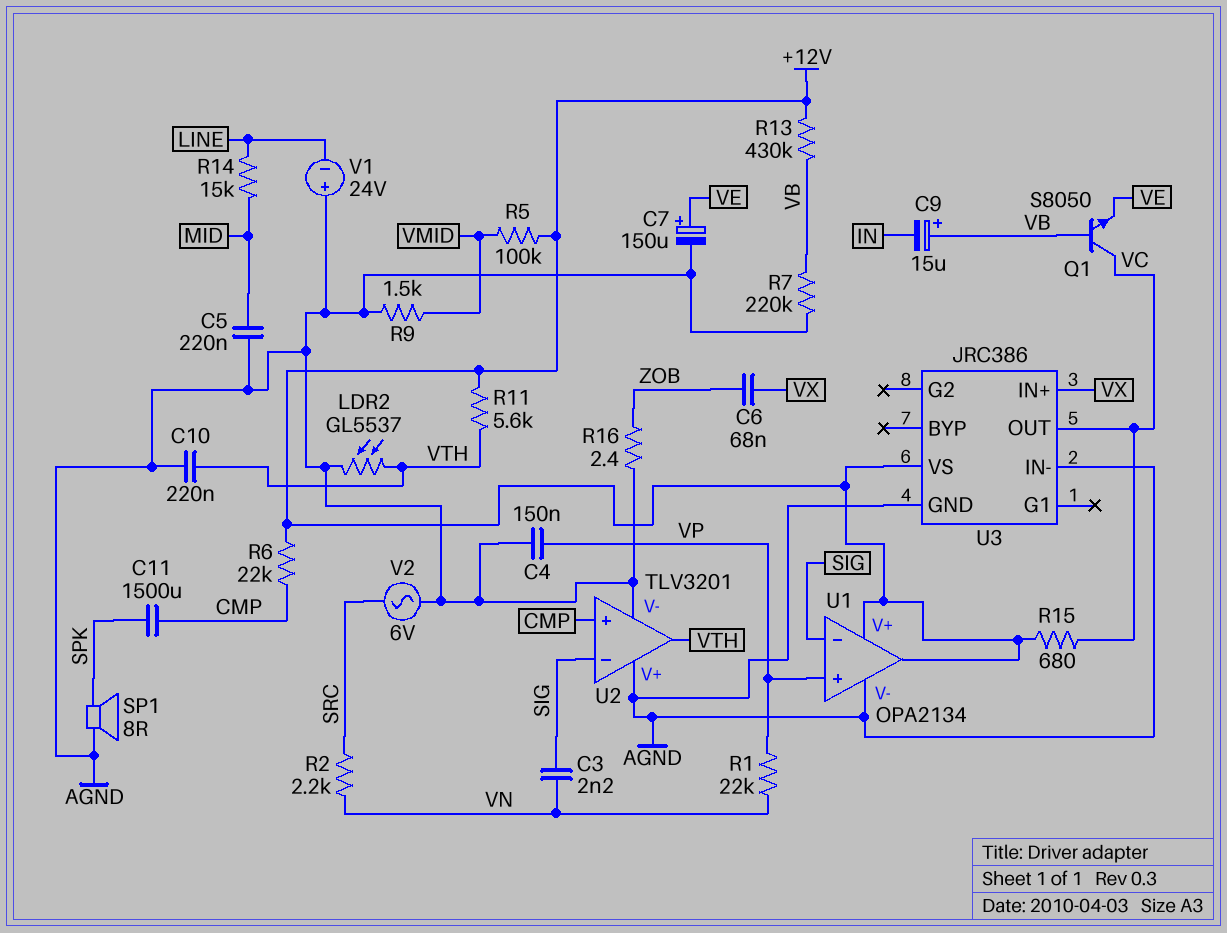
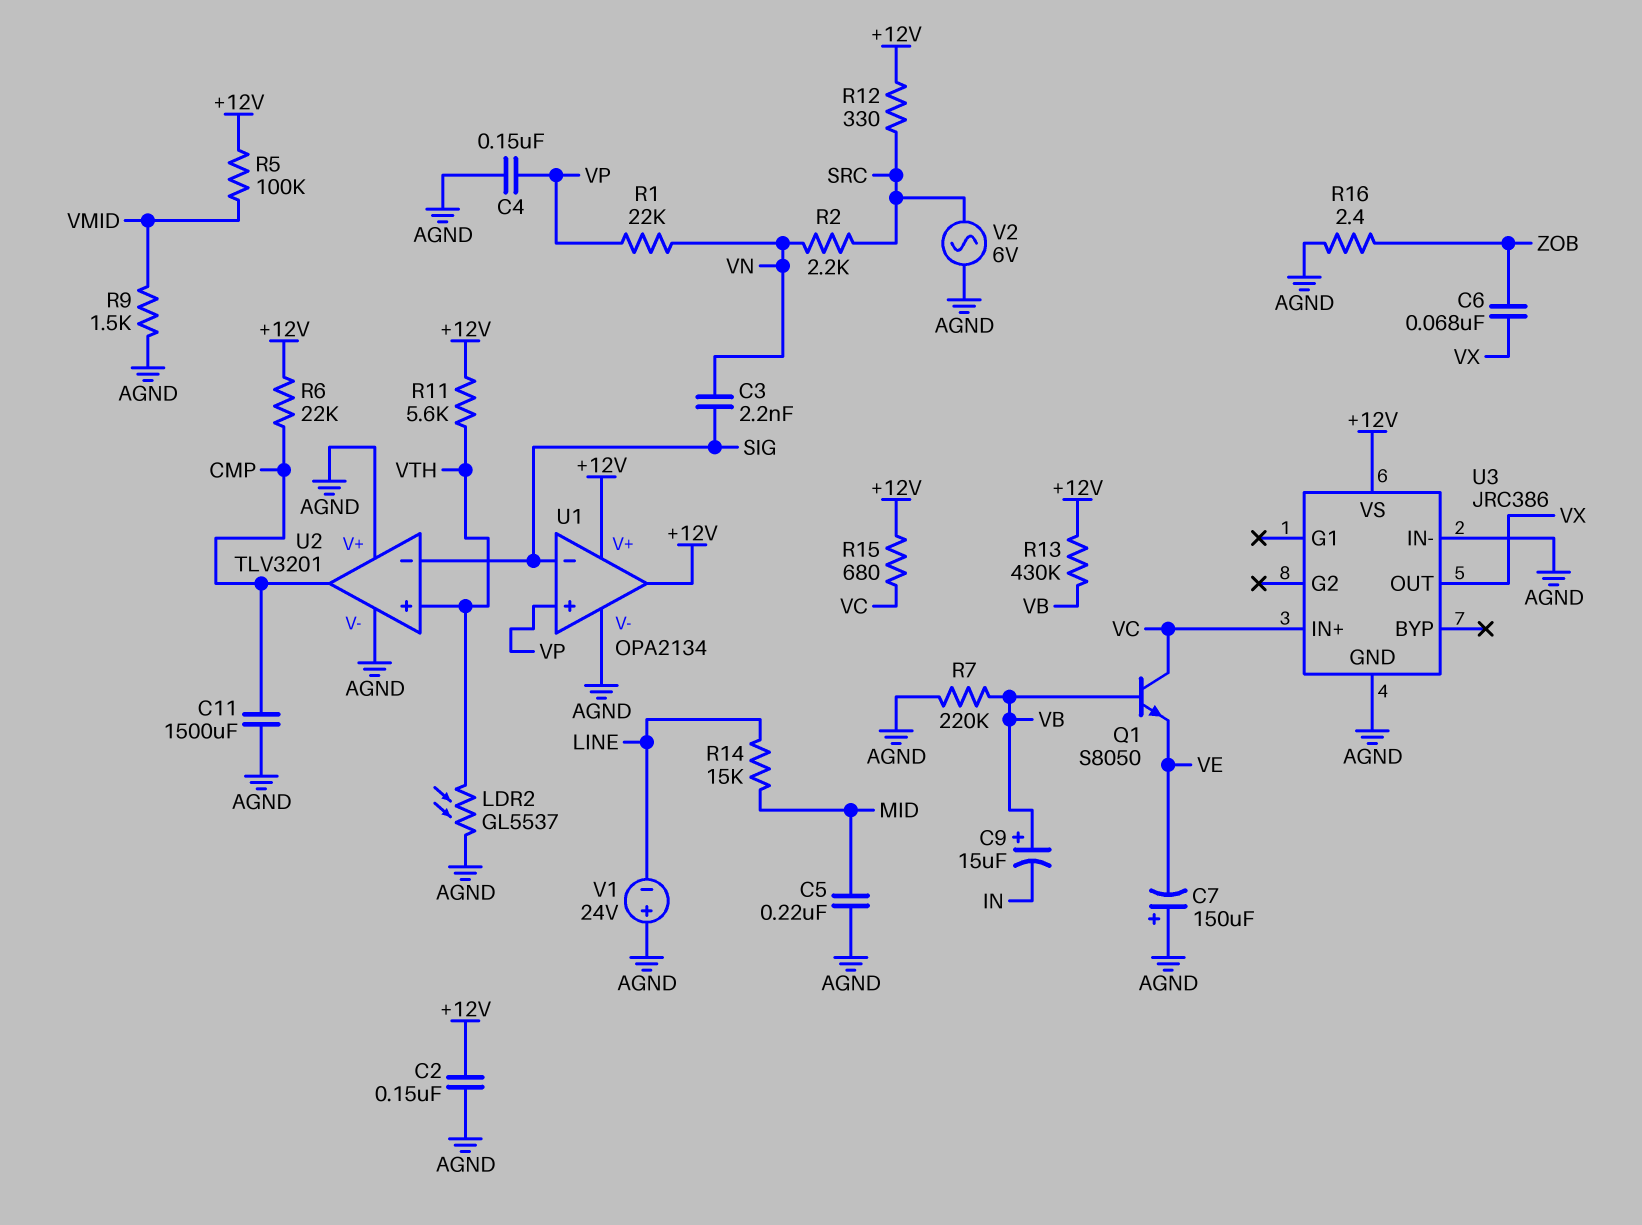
C2: none -> 150nF (+12V, AGND)
C7: 150uF (plus VE, minus AGND) -> 150uF (plus AGND, minus VE)
C10: 220nF (AGND, VTH) -> none
C11: 1500uF (CMP, SPK) -> 1500uF (AGND, CMP)
R12: none -> 330 (+12V, SRC)
SP1: speaker 8R (AGND, SPK) -> none
U2 pin in+: CMP -> VTH
U2 pin out: VTH -> CMP
U3 pin IN+: VX -> VC
U3 pin OUT: VC -> VX

